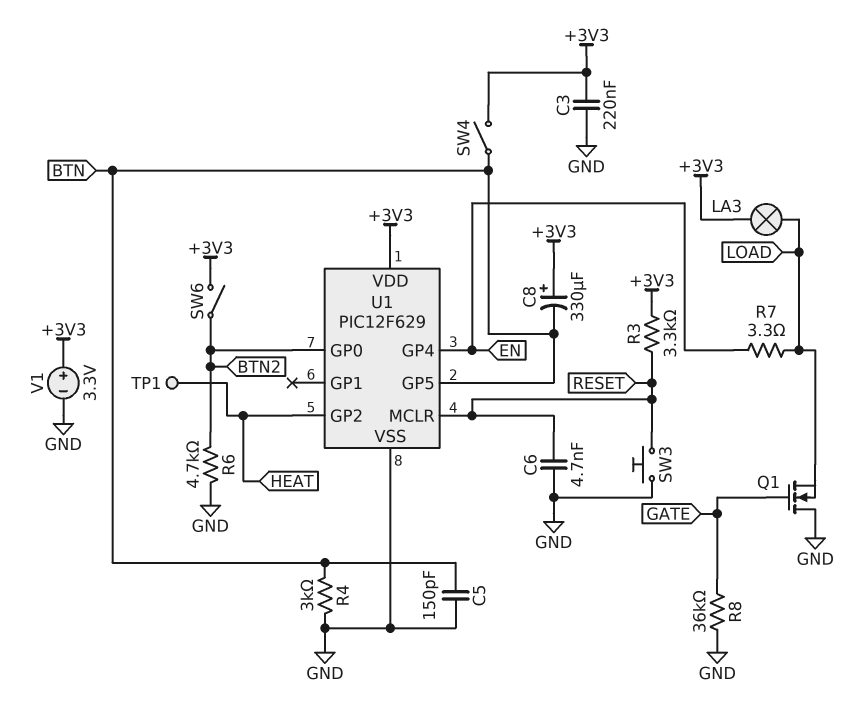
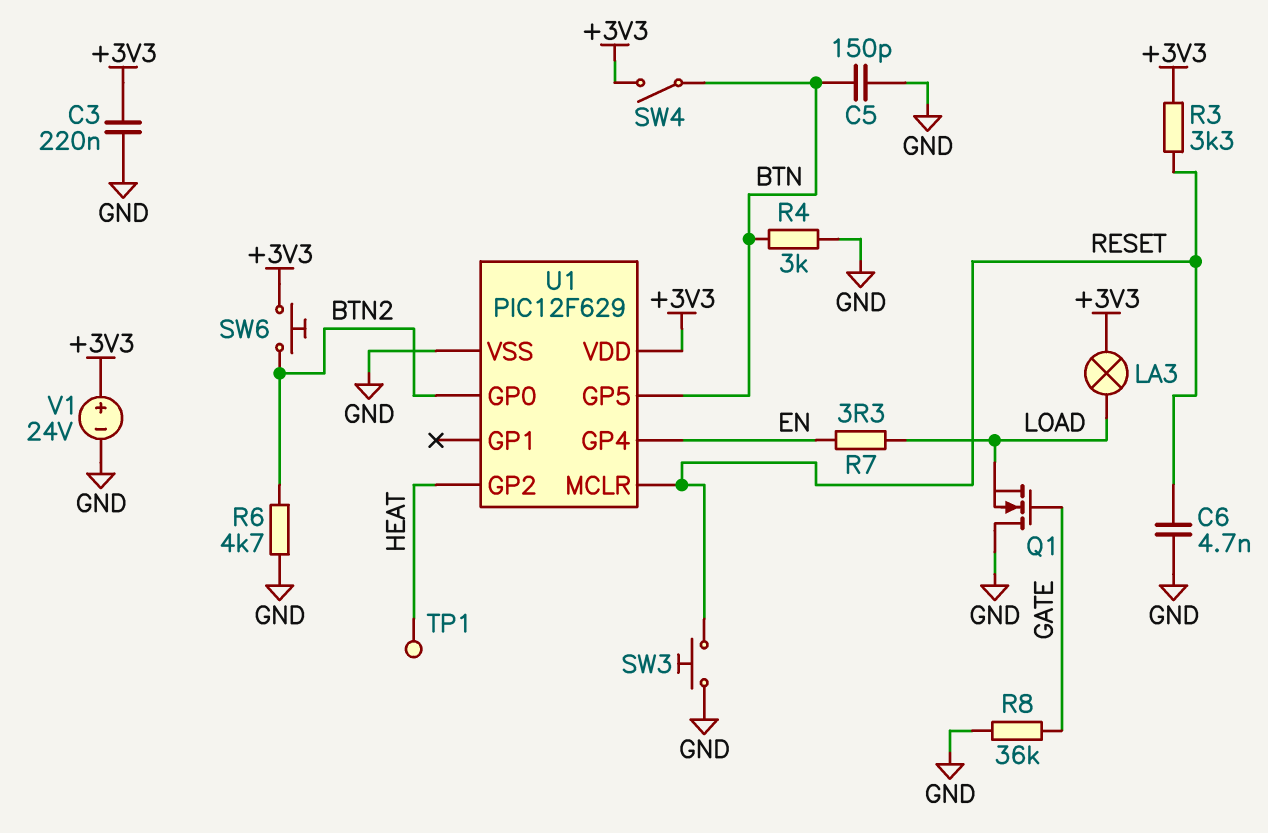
C8: 330uF (plus +3V3, minus BTN) -> none
SW6: switch (+3V3, BTN2) -> button (+3V3, BTN2)
V1: 3.3V (plus +3V3, minus GND) -> 24V (plus +3V3, minus GND)

